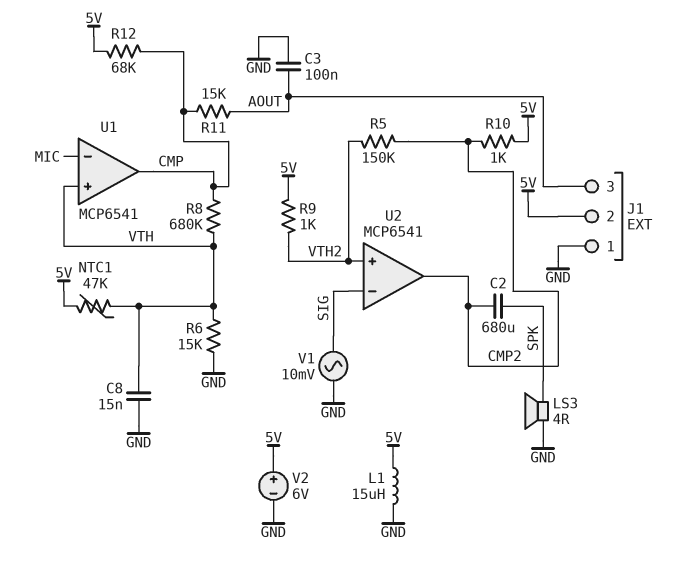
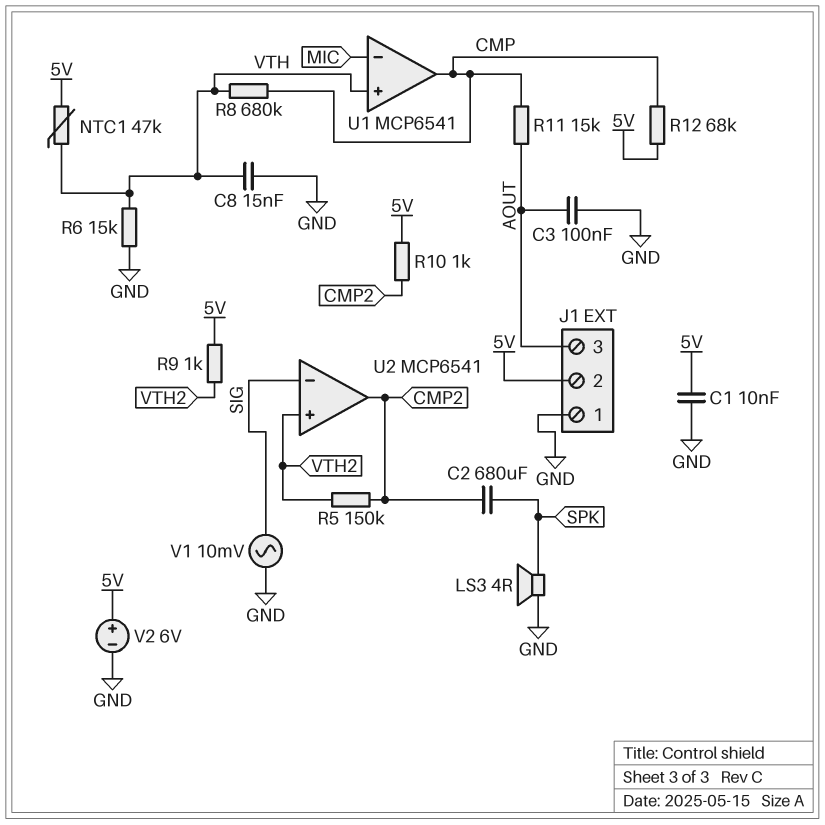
C1: none -> 10nF (5V, GND)
L1: 15uH (5V, GND) -> none

